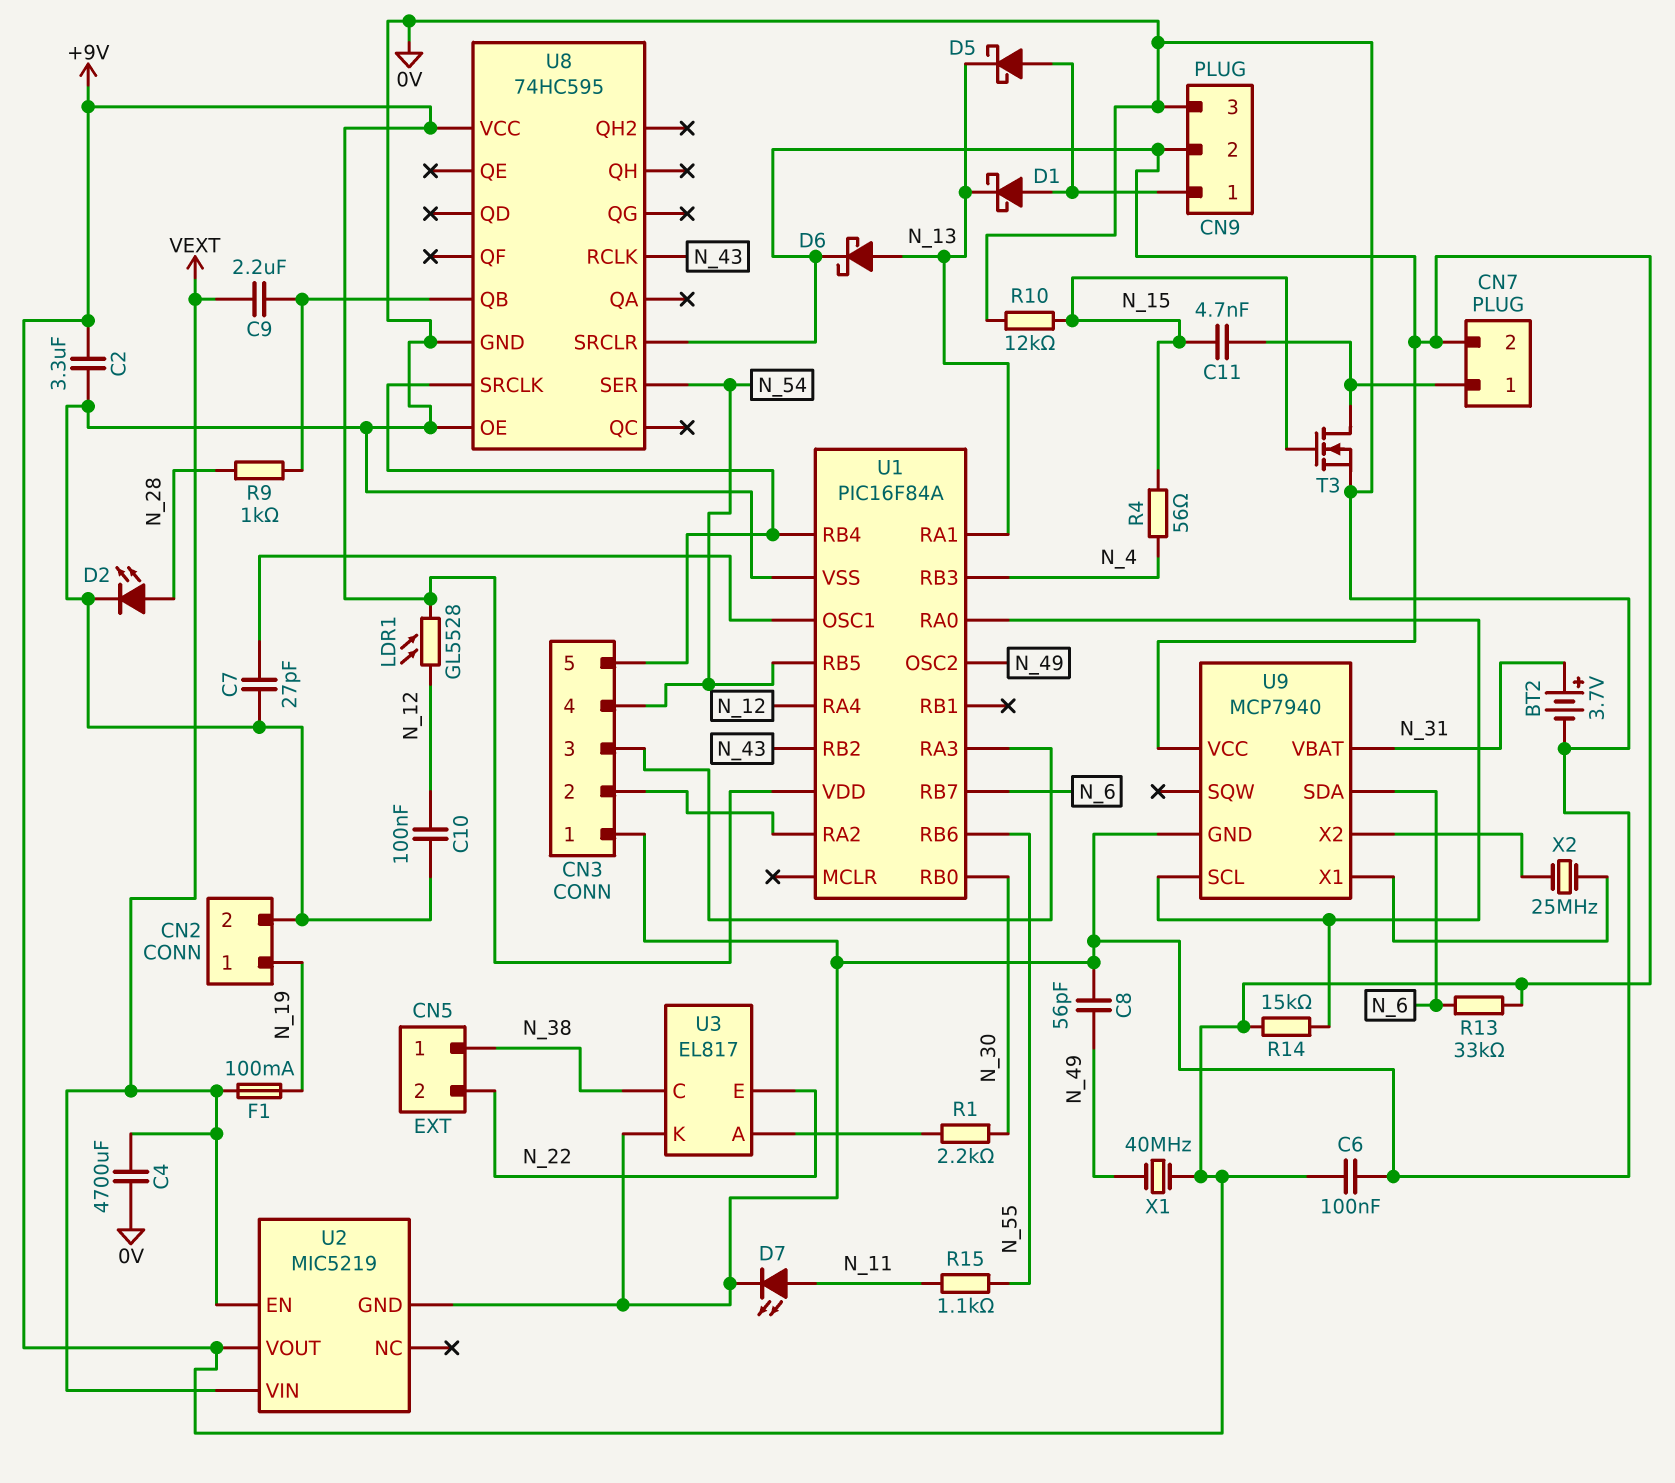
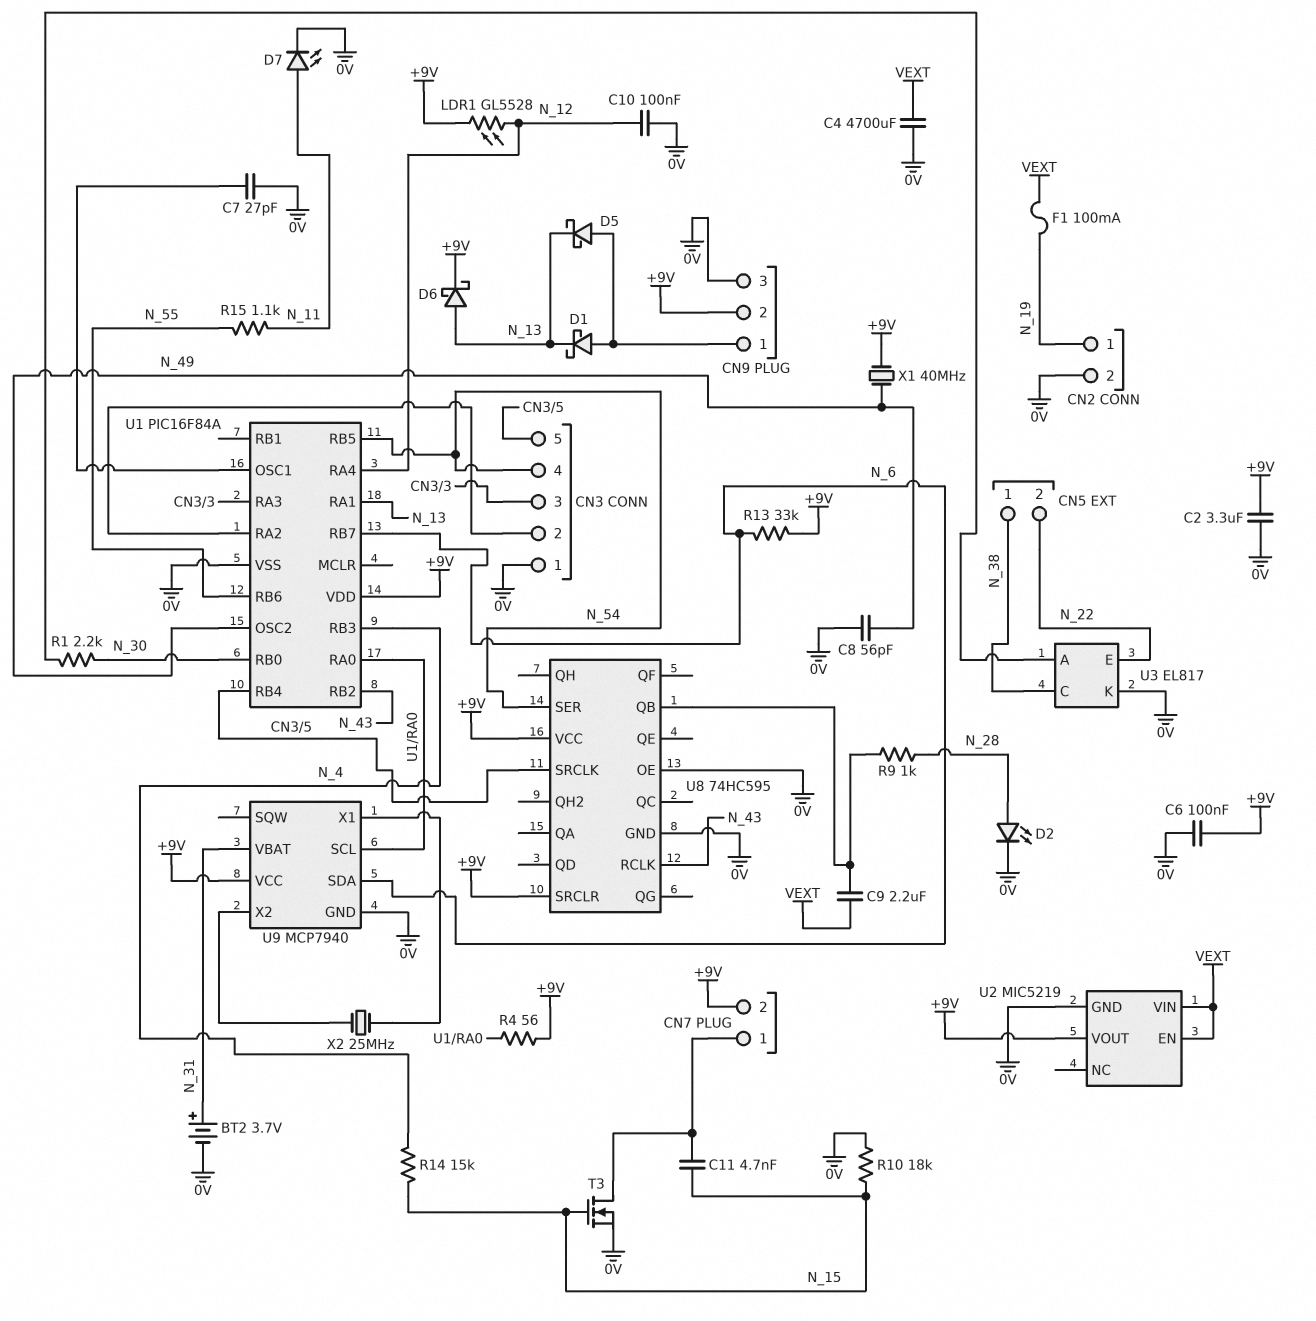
R4: 56 (N_4, N_15) -> 56 (+9V, U1/RA0)
R10: 12k (0V, N_15) -> 18k (0V, N_15)
R14: 15k (+9V, U1/RA0) -> 15k (N_4, N_15)

